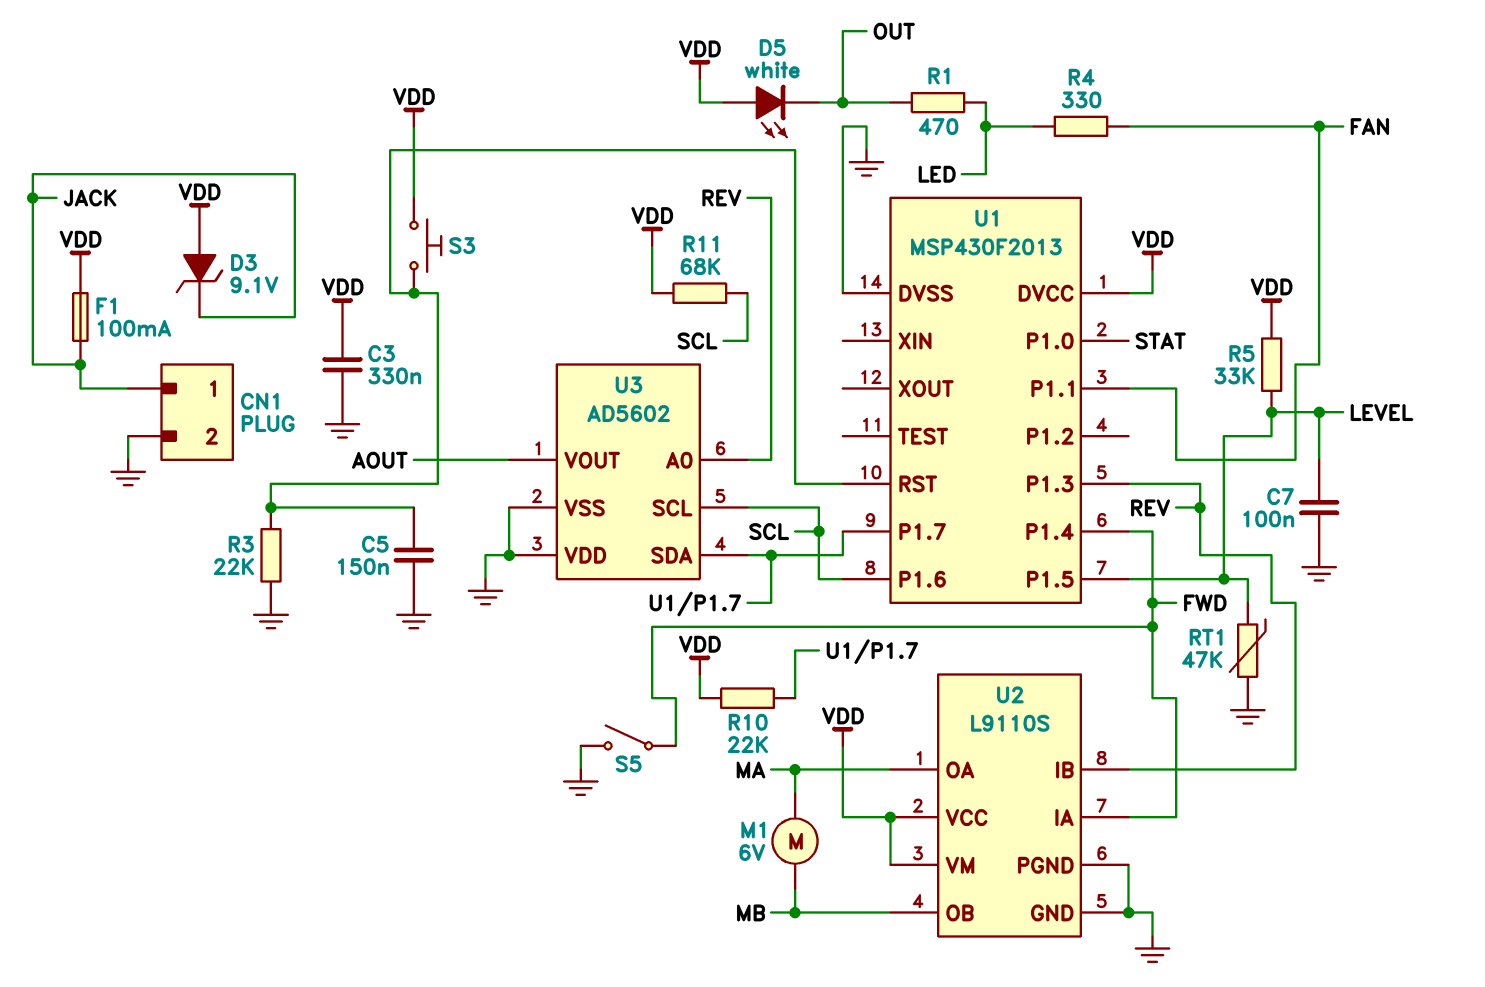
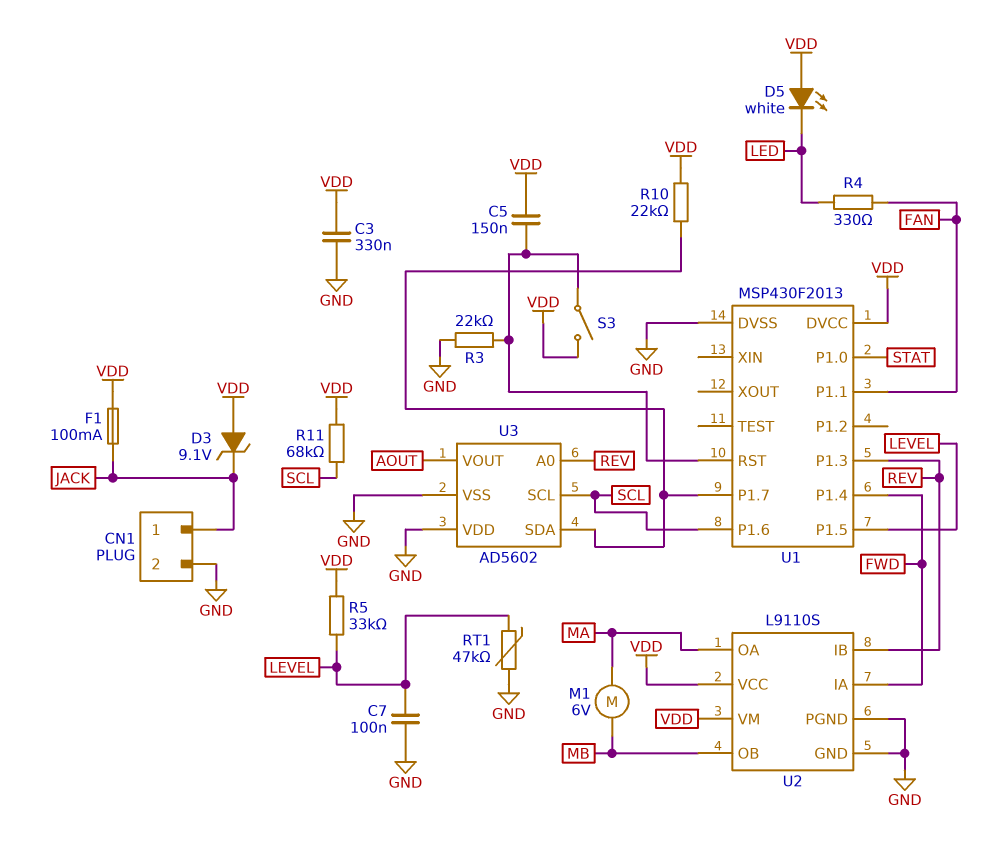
C5: 150nF (GND, U1/RST) -> 150nF (U1/RST, VDD)
D5: LED white (A VDD, K OUT) -> LED white (A VDD, K LED)
R1: 470 (LED, OUT) -> none
S3: button (U1/RST, VDD) -> switch (U1/RST, VDD)
S5: switch (FWD, GND) -> none

